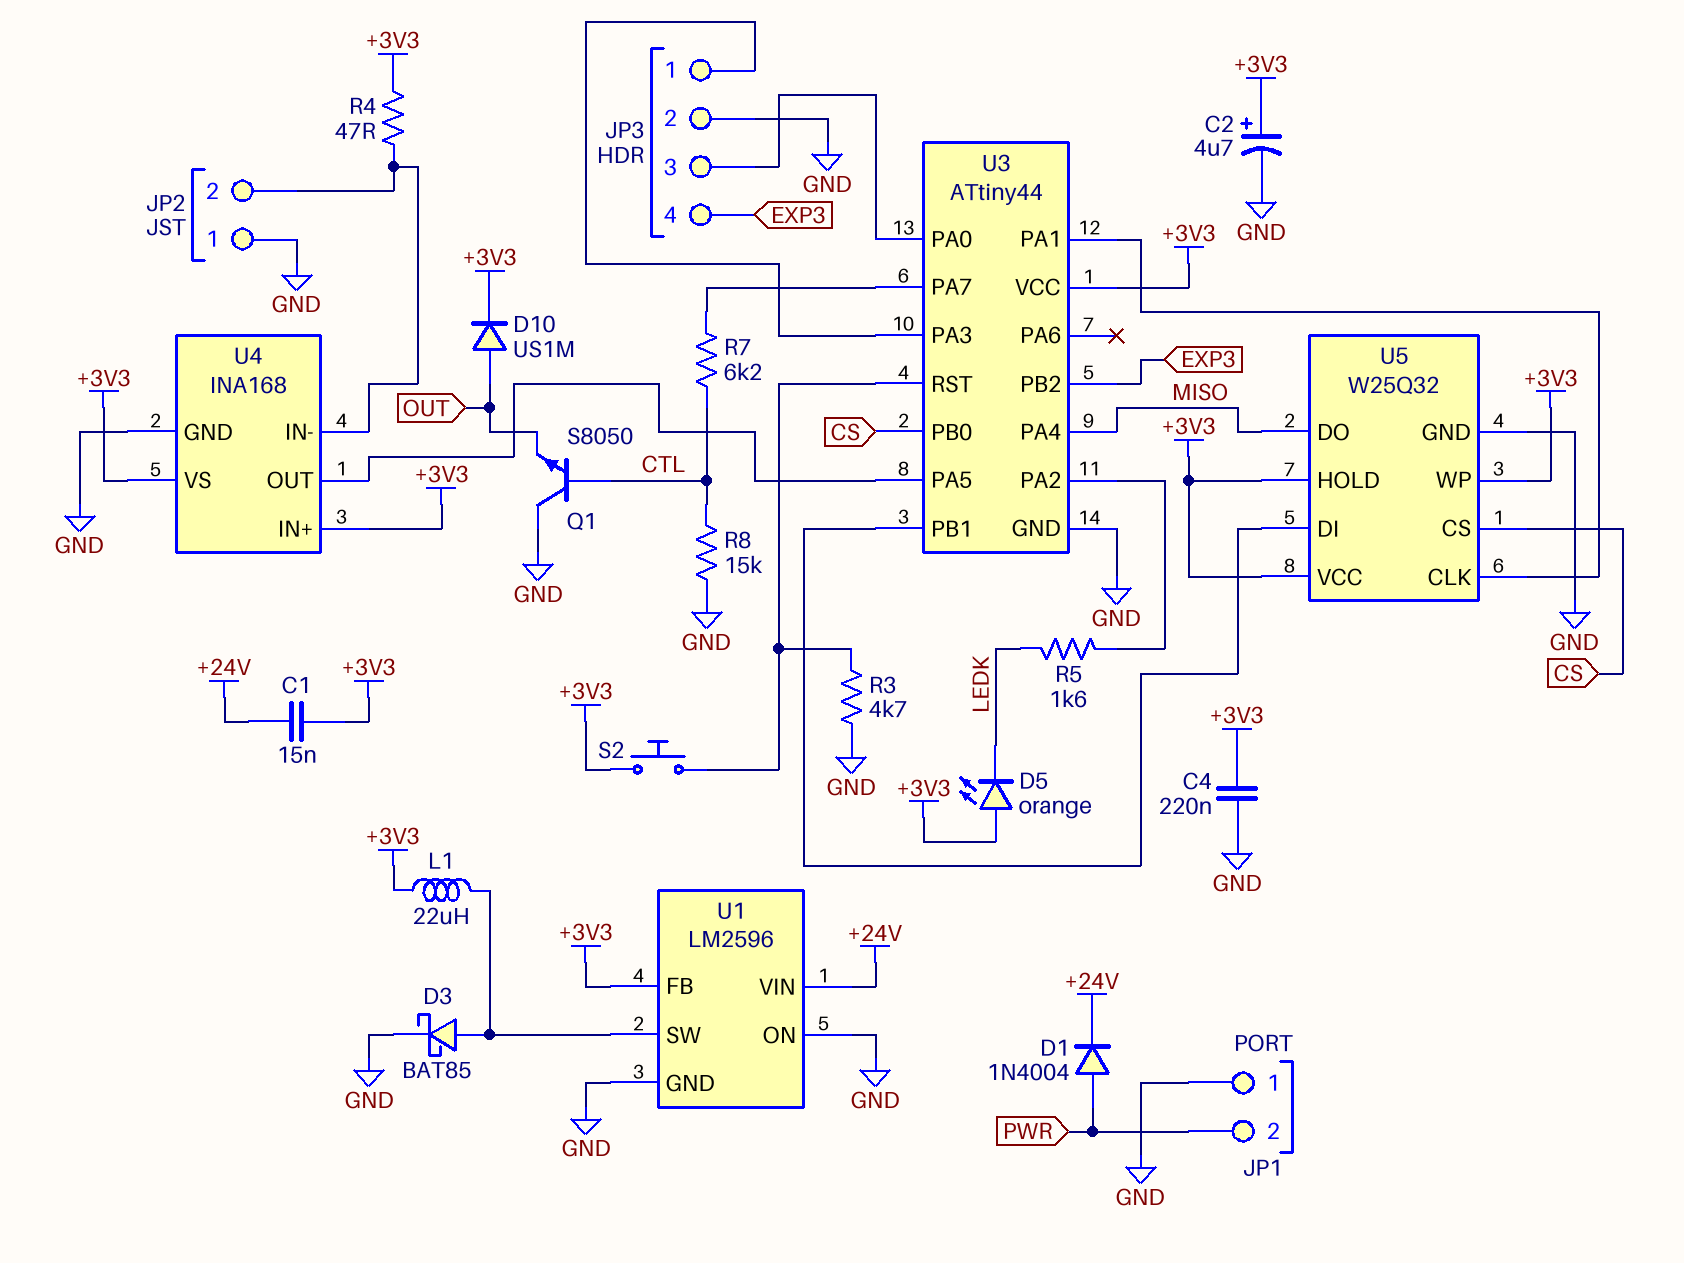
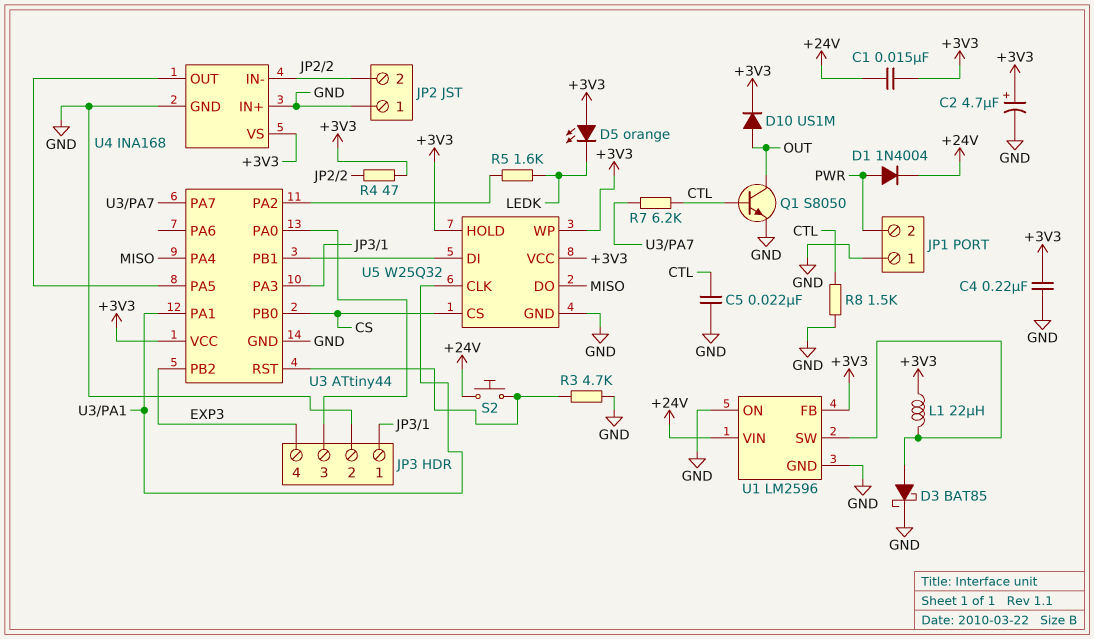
C5: none -> 22nF (CTL, GND)
Q1: NPN S8050 (B CTL, C GND, E OUT) -> NPN S8050 (B CTL, C OUT, E GND)
R8: 15k (CTL, GND) -> 1.5k (CTL, GND)
S2: button (+3V3, U3/RST) -> button (+24V, U3/RST)
U4 pin IN+: +3V3 -> GND

